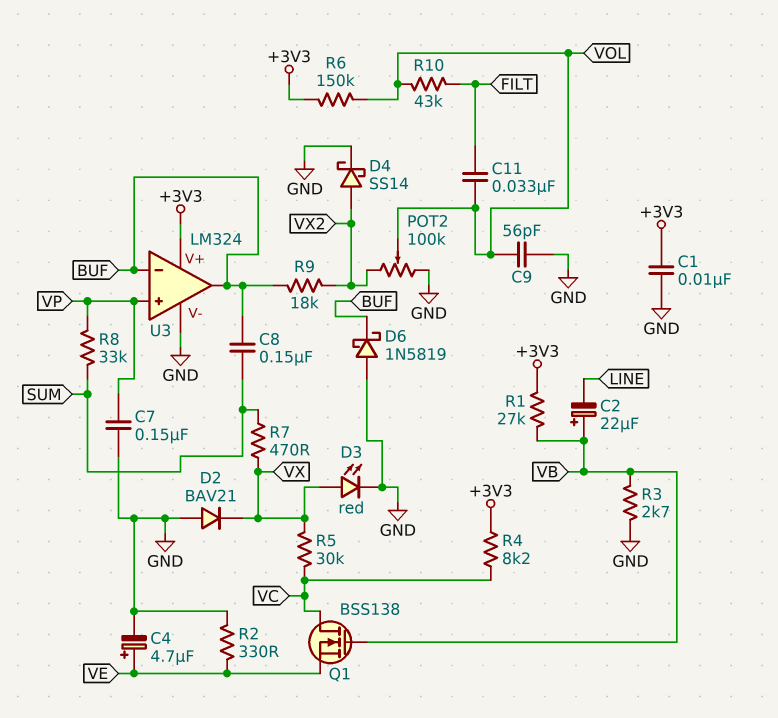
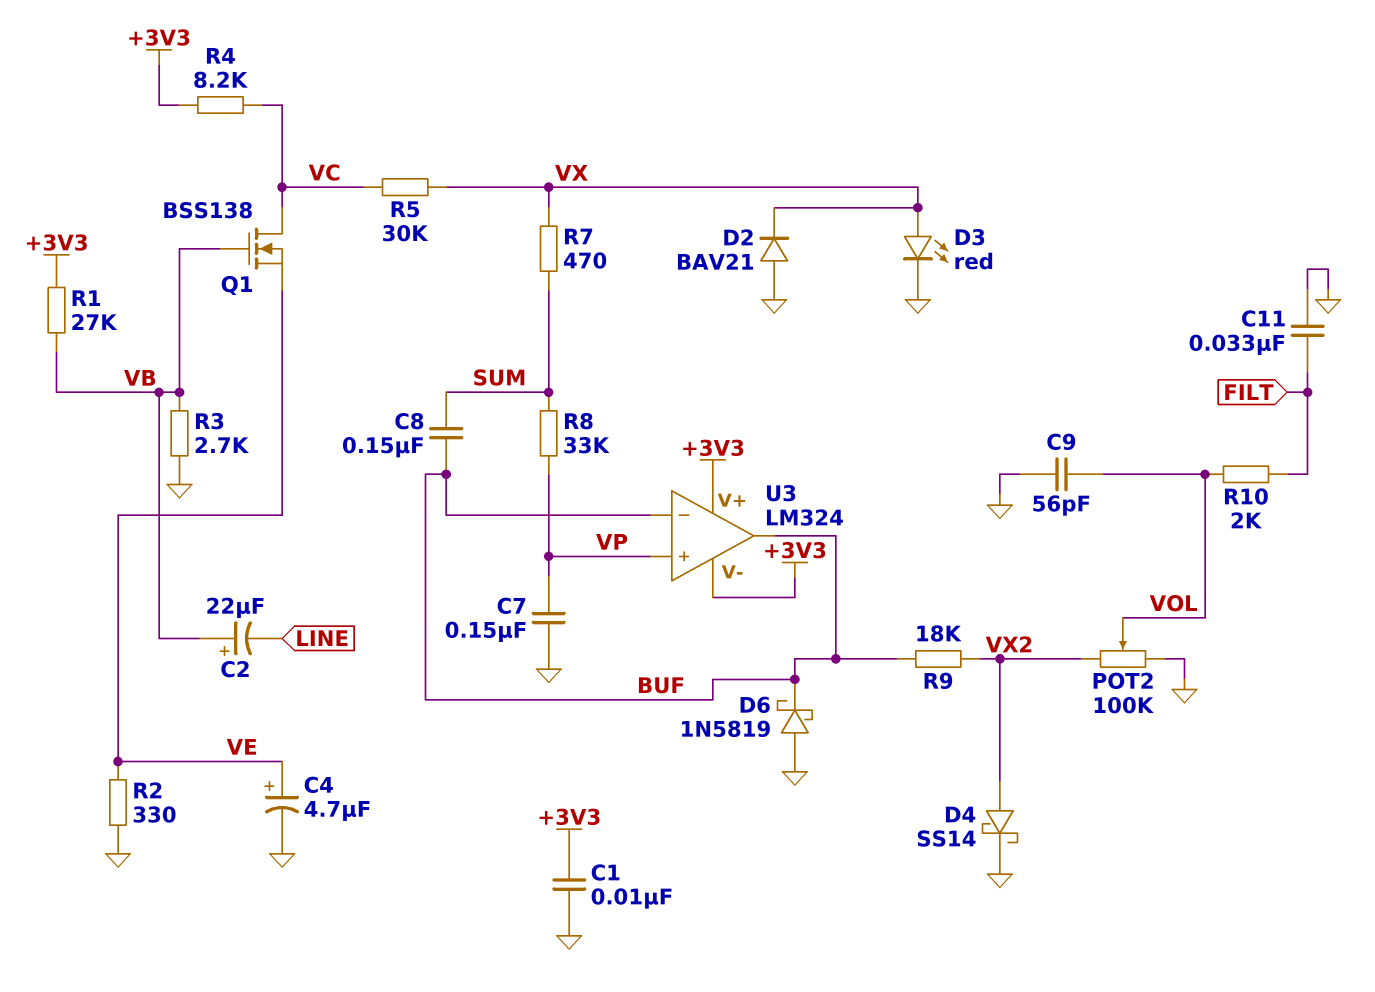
C11: 33nF (FILT, VOL) -> 33nF (FILT, GND)
R6: 150k (+3V3, VOL) -> none
R10: 43k (FILT, VOL) -> 2k (FILT, VOL)
U3 pin V-: GND -> +3V3

